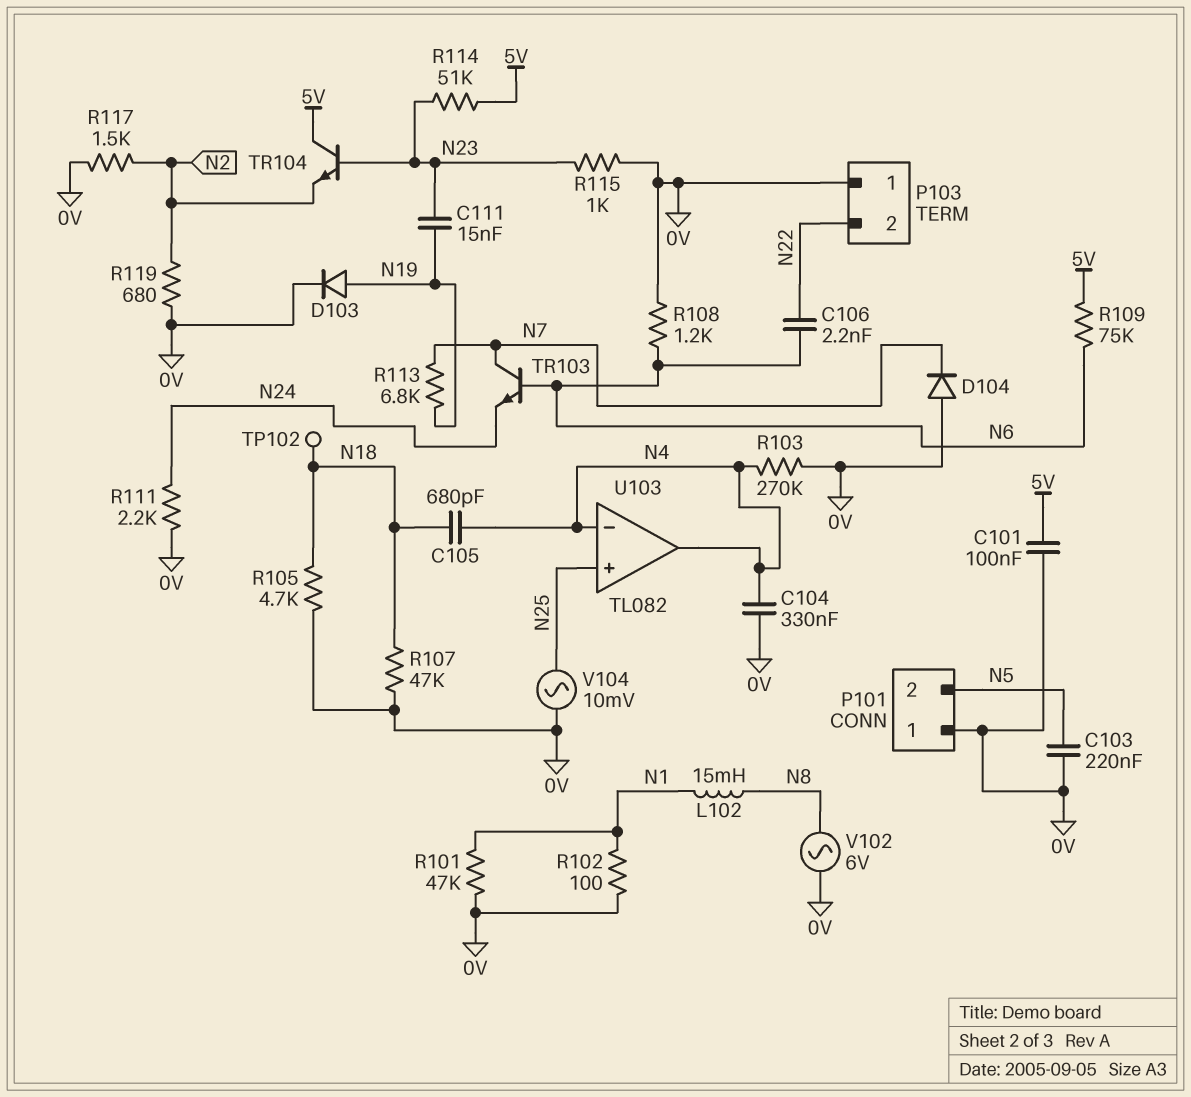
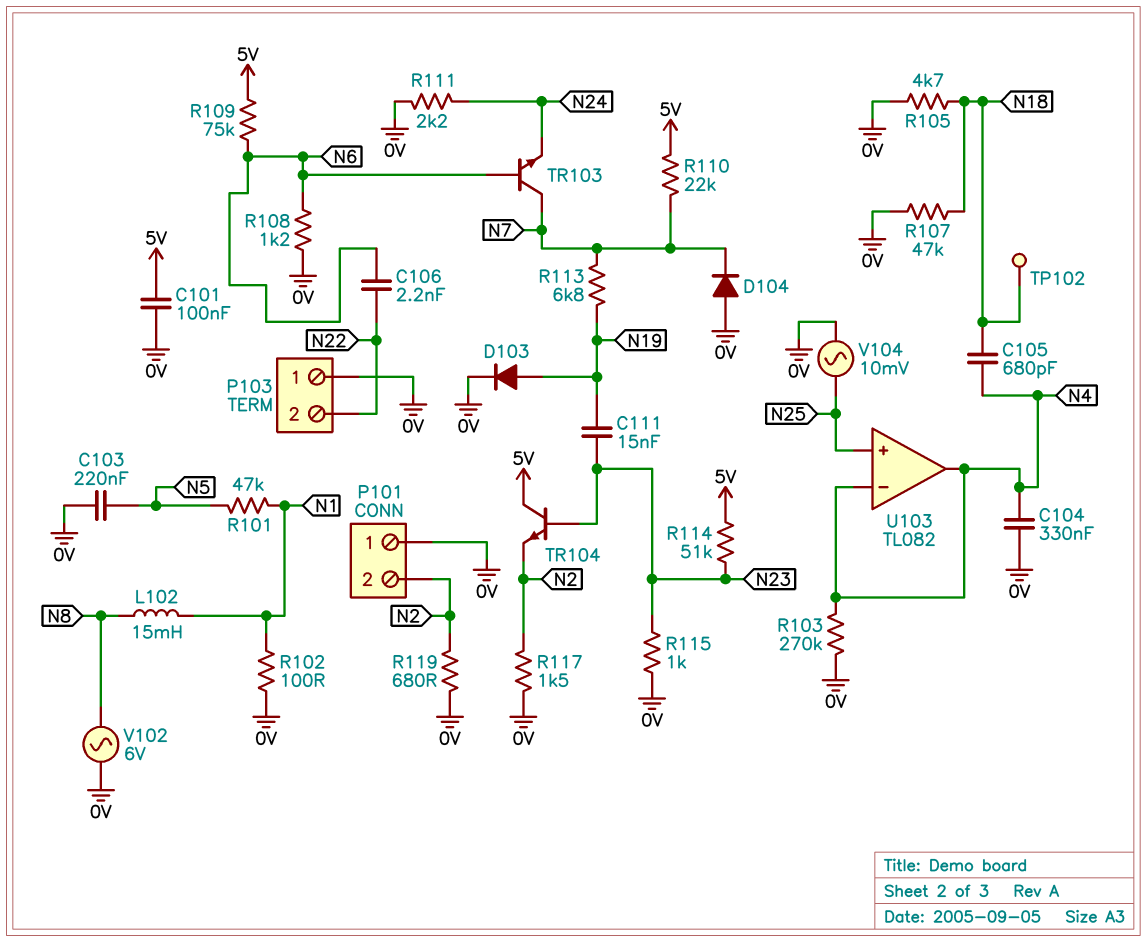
P101 pin 2: N5 -> N2
R101: 47k (0V, N1) -> 47k (N1, N5)
R110: none -> 22k (5V, N7)

